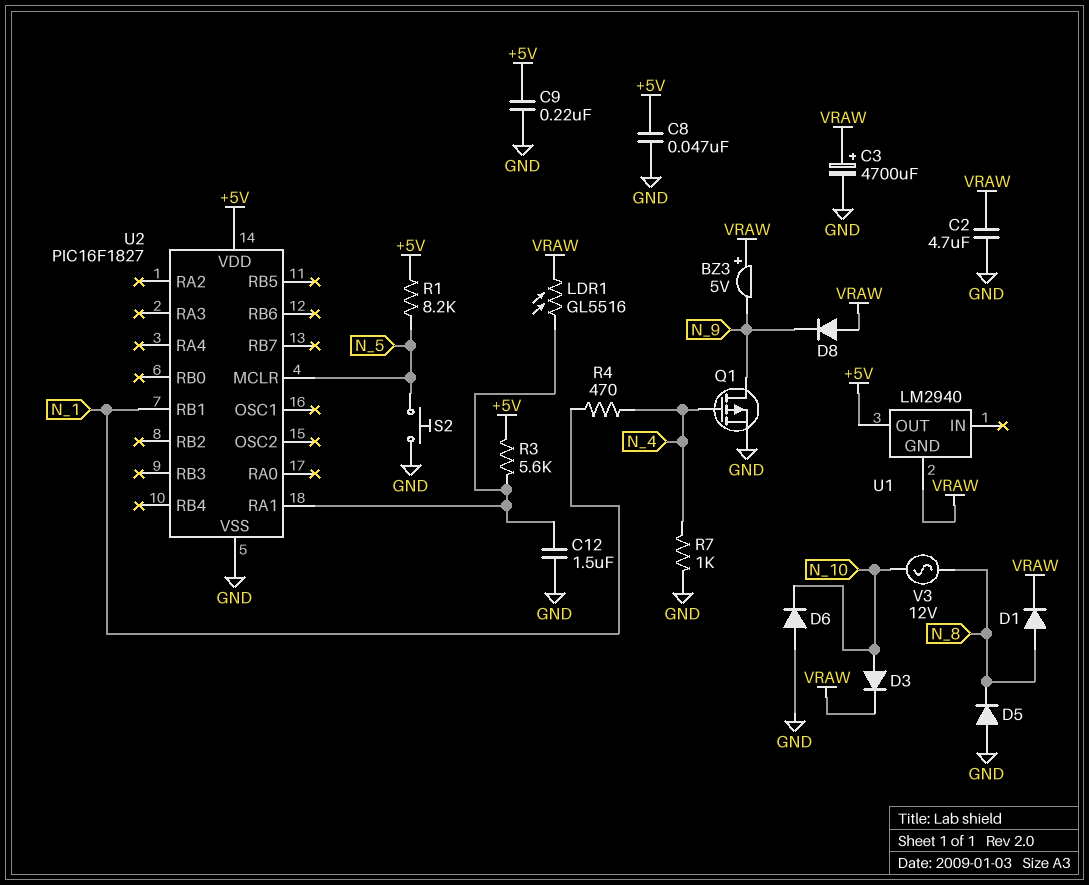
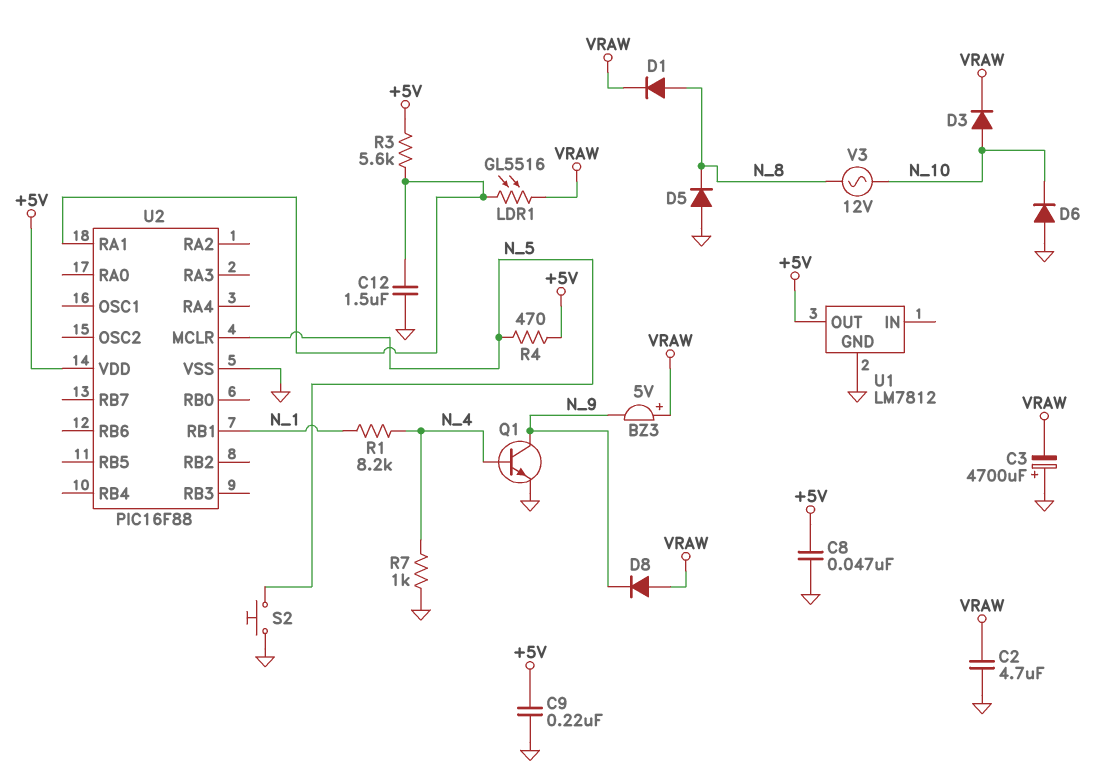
C3: 4700uF (plus VRAW, minus GND) -> 4700uF (plus GND, minus VRAW)
Q1: PMOS (G N_4, D N_9, S GND) -> NPN (B N_4, C N_9, E GND)
R1: 8.2k (+5V, N_5) -> 8.2k (N_1, N_4)
R4: 470 (N_1, N_4) -> 470 (+5V, N_5)
U1: LM2940 -> LM7812
U1 pin GND: VRAW -> GND
U2: PIC16F1827 -> PIC16F88

